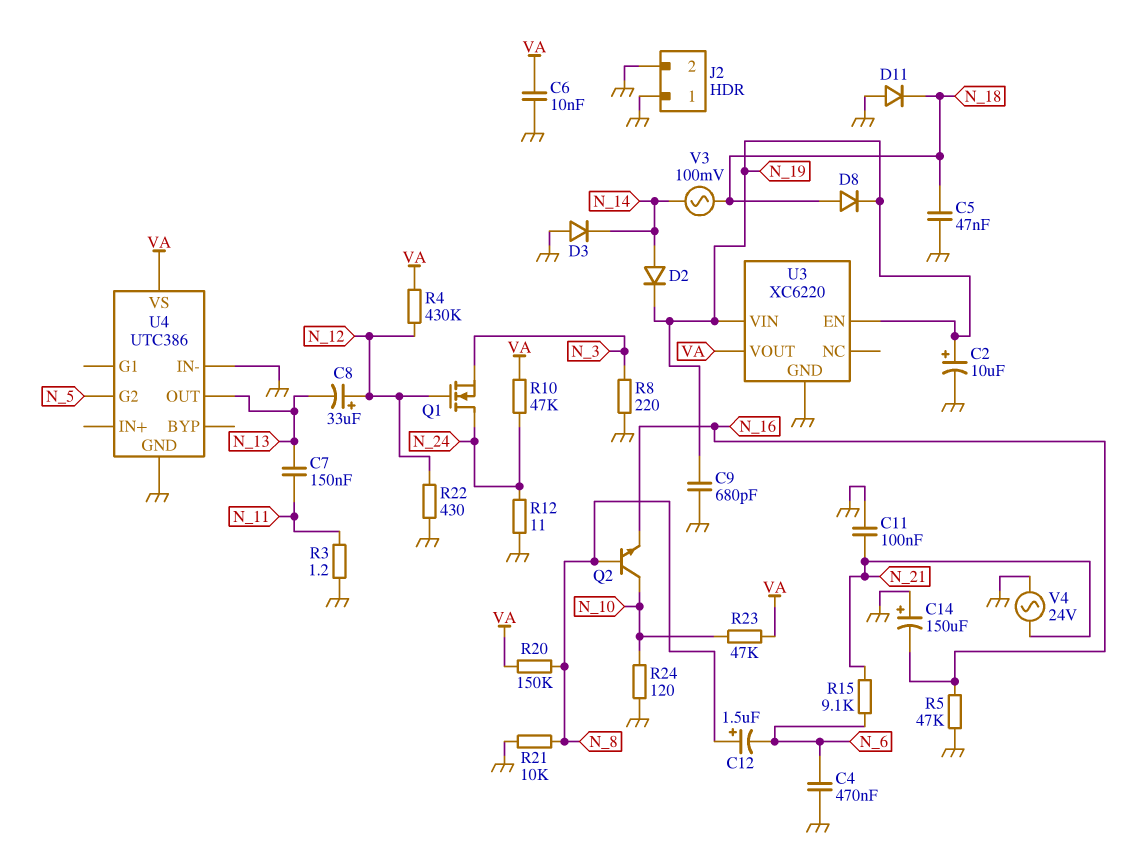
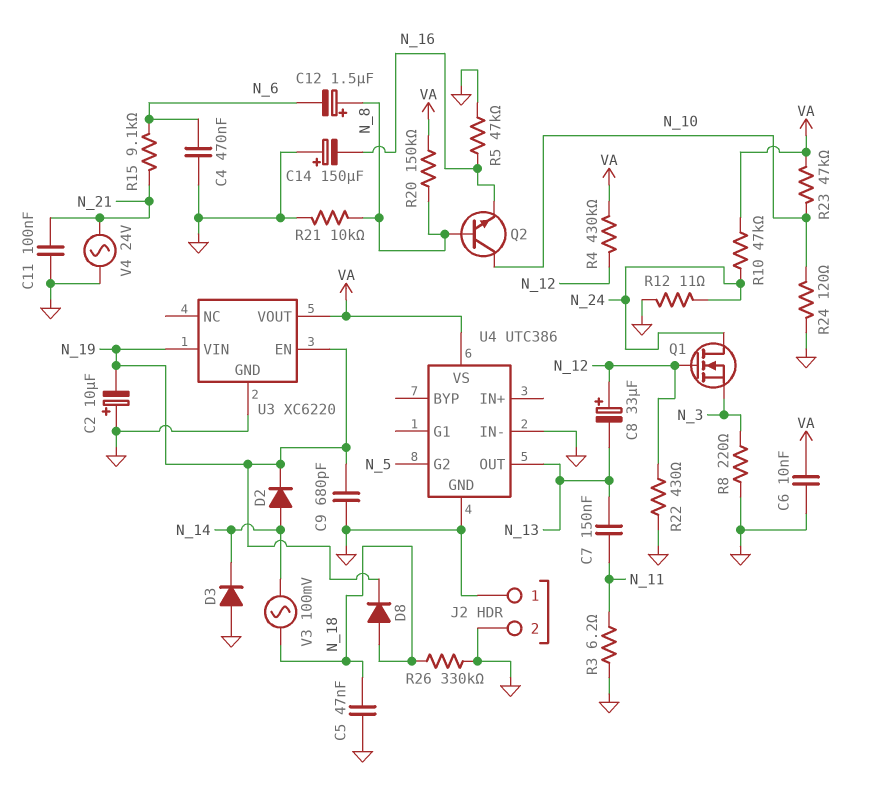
C2: 10uF (plus N_19, minus GND) -> 10uF (plus GND, minus N_19)
D11: diode (A GND, K N_18) -> none
R3: 1.2 (GND, N_11) -> 6.2 (GND, N_11)
R26: none -> 330k (GND, N_18)

